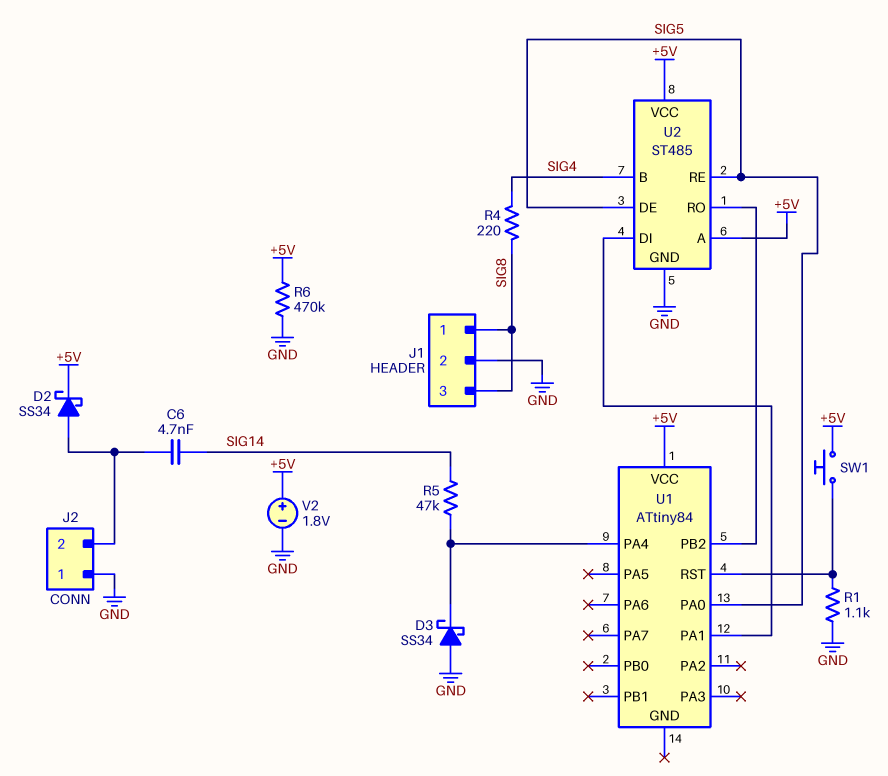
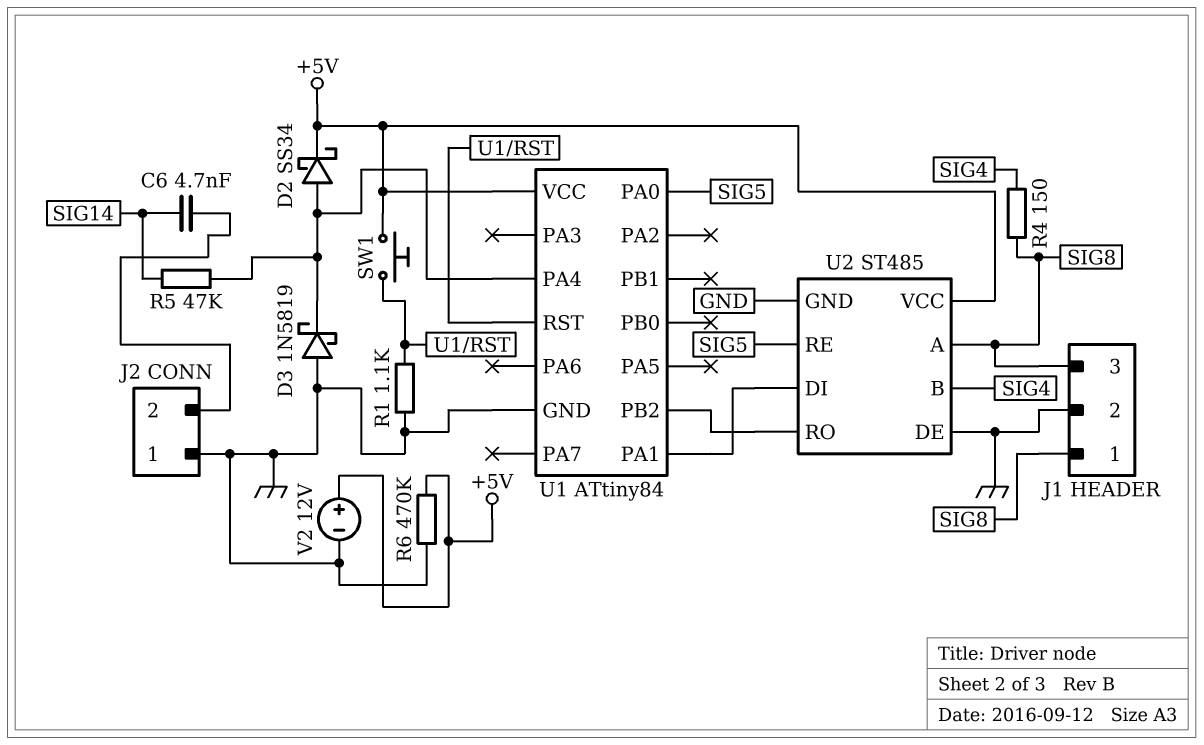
D2: schottky SS34 (A J2/2, K +5V) -> schottky SS34 (A U1/PA4, K +5V)
D3: schottky SS34 (A GND, K U1/PA4) -> schottky 1N5819 (A GND, K U1/PA4)
R4: 220 (SIG4, SIG8) -> 150 (SIG4, SIG8)
U1 pin GND: none -> GND
U2 pin A: +5V -> SIG8
U2 pin DE: SIG5 -> GND
V2: 1.8V (plus +5V, minus GND) -> 12V (plus +5V, minus GND)

